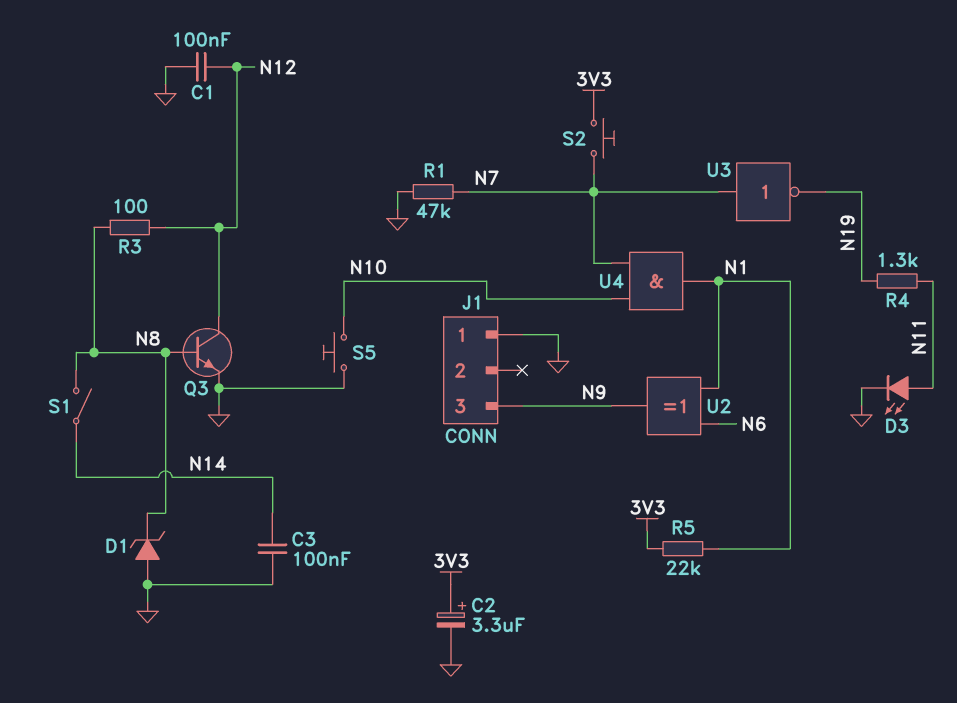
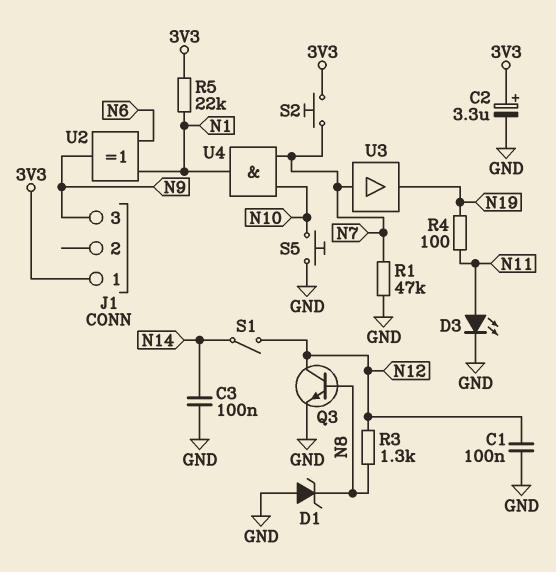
J1 pin 1: GND -> 3V3
R3: 100 (N8, N12) -> 1.3k (N8, N12)
R4: 1.3k (N11, N19) -> 100 (N11, N19)
S1: switch (N8, N14) -> switch (N12, N14)
U3: NOT (in N7, out N19) -> buffer (in N7, out N19)

